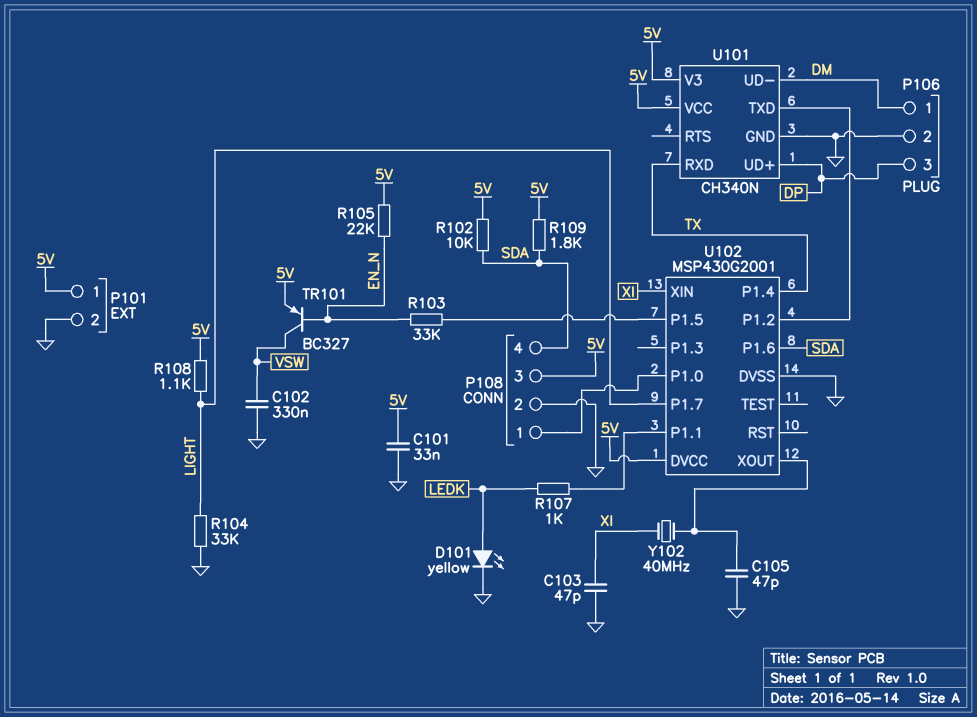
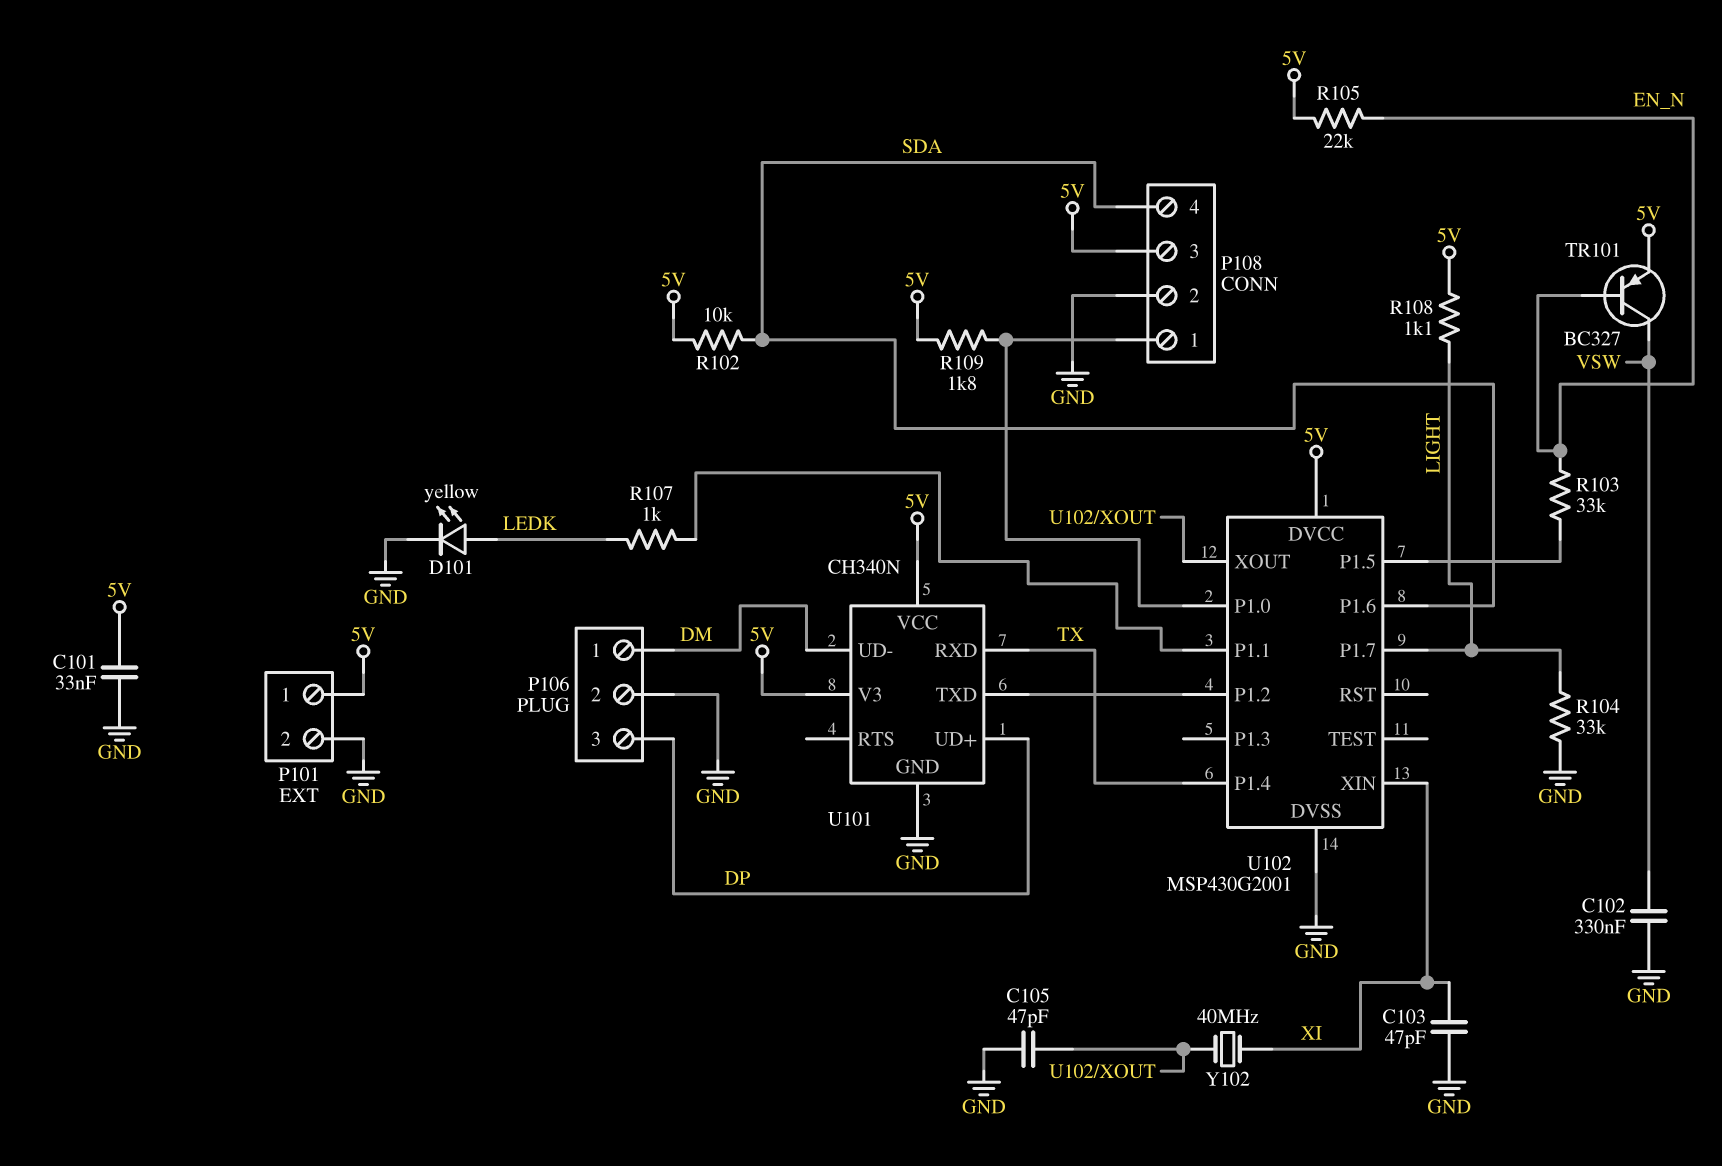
R109: 1.8k (5V, SDA) -> 1.8k (5V, P108/1)

